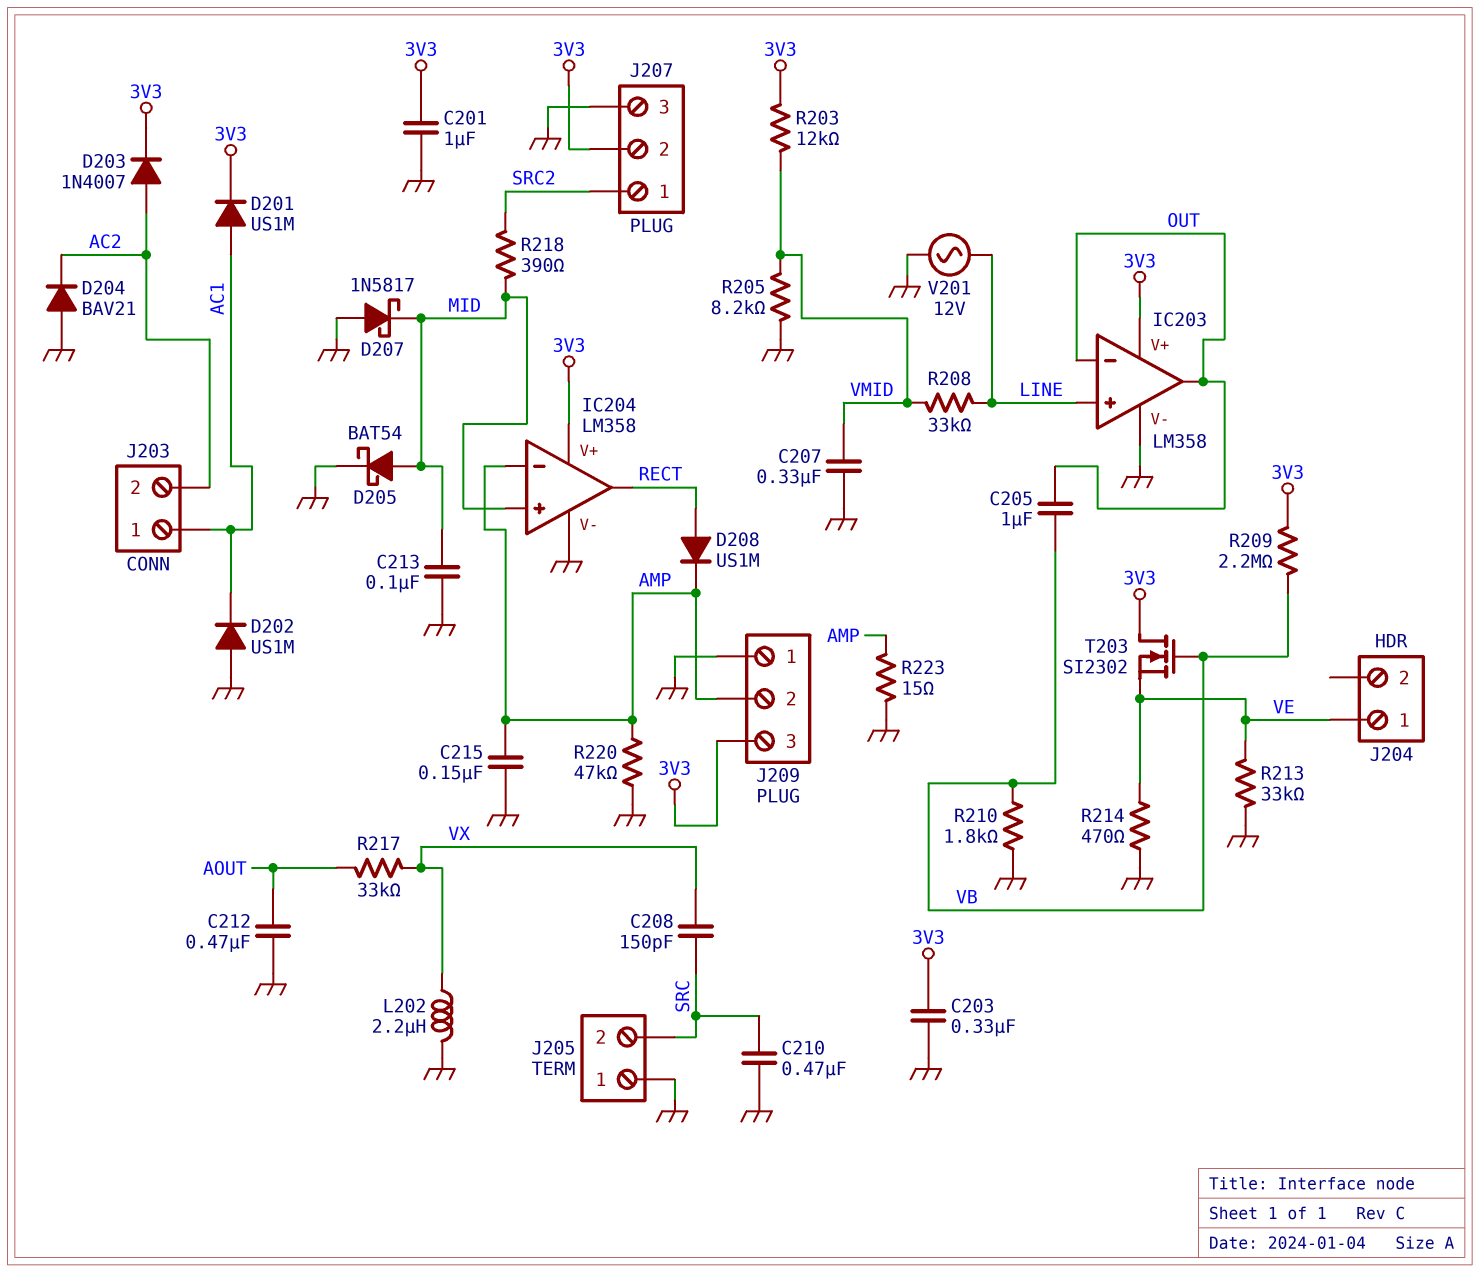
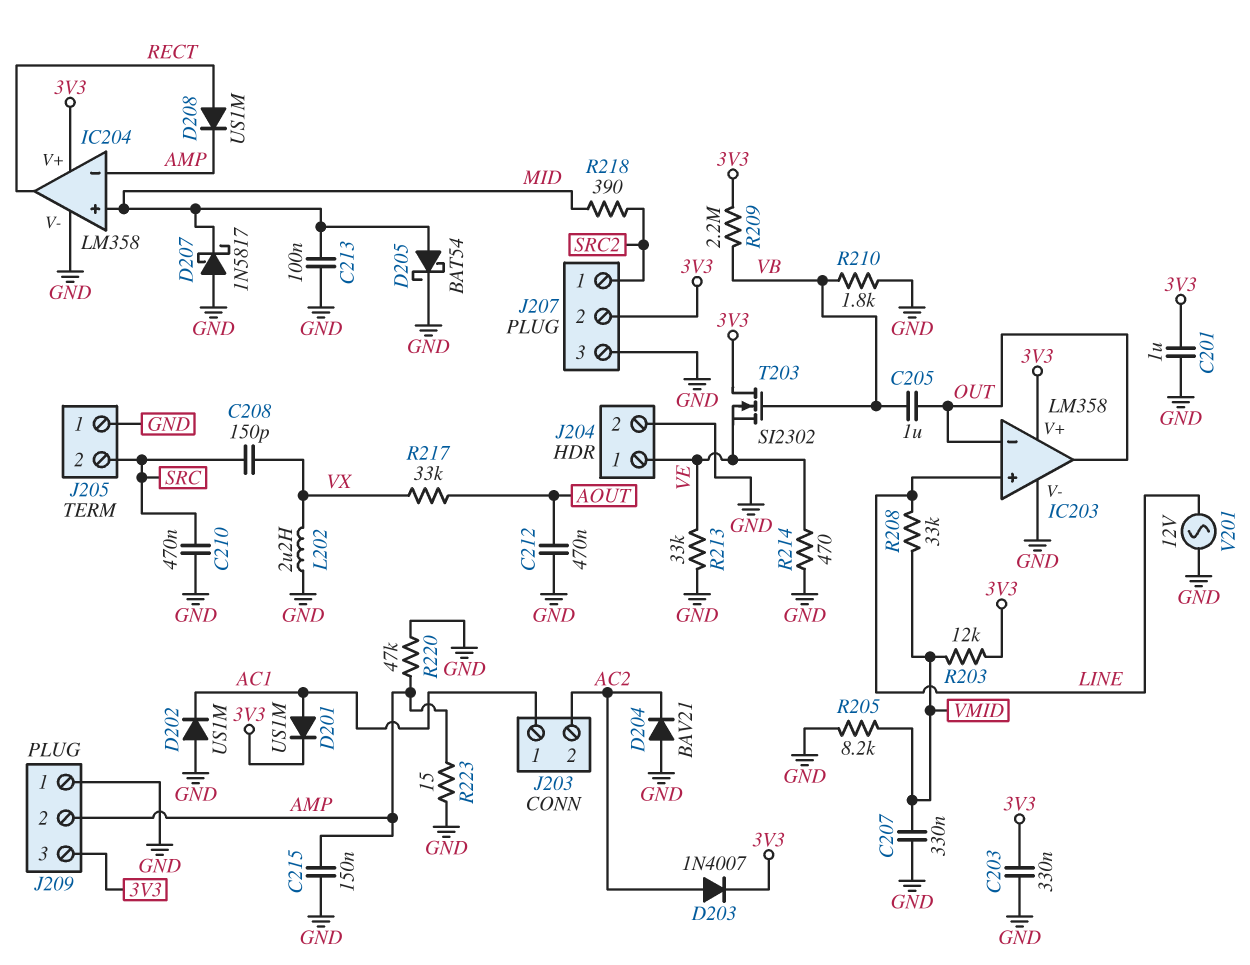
J204 pin 2: none -> GND

